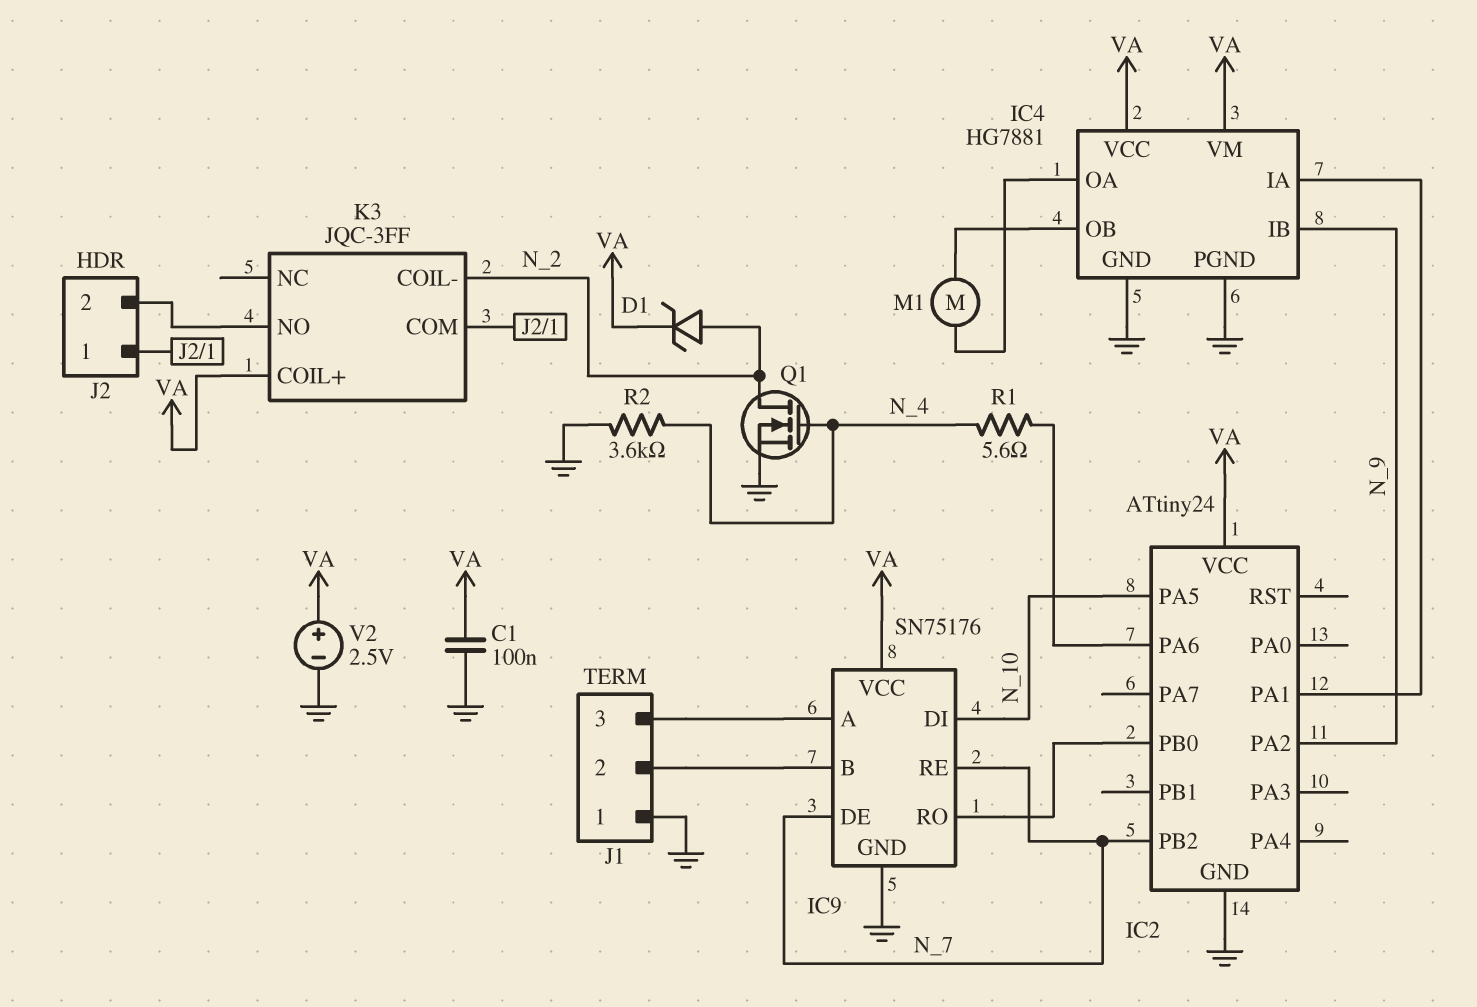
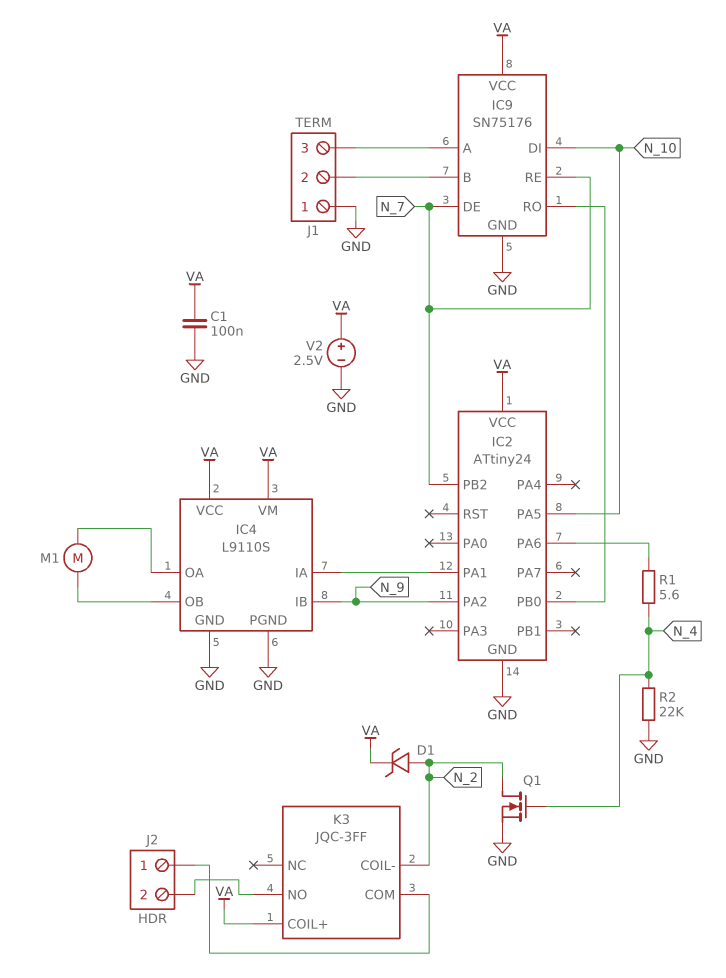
IC4: HG7881 -> L9110S
R2: 3.6k (GND, N_4) -> 22k (GND, N_4)

